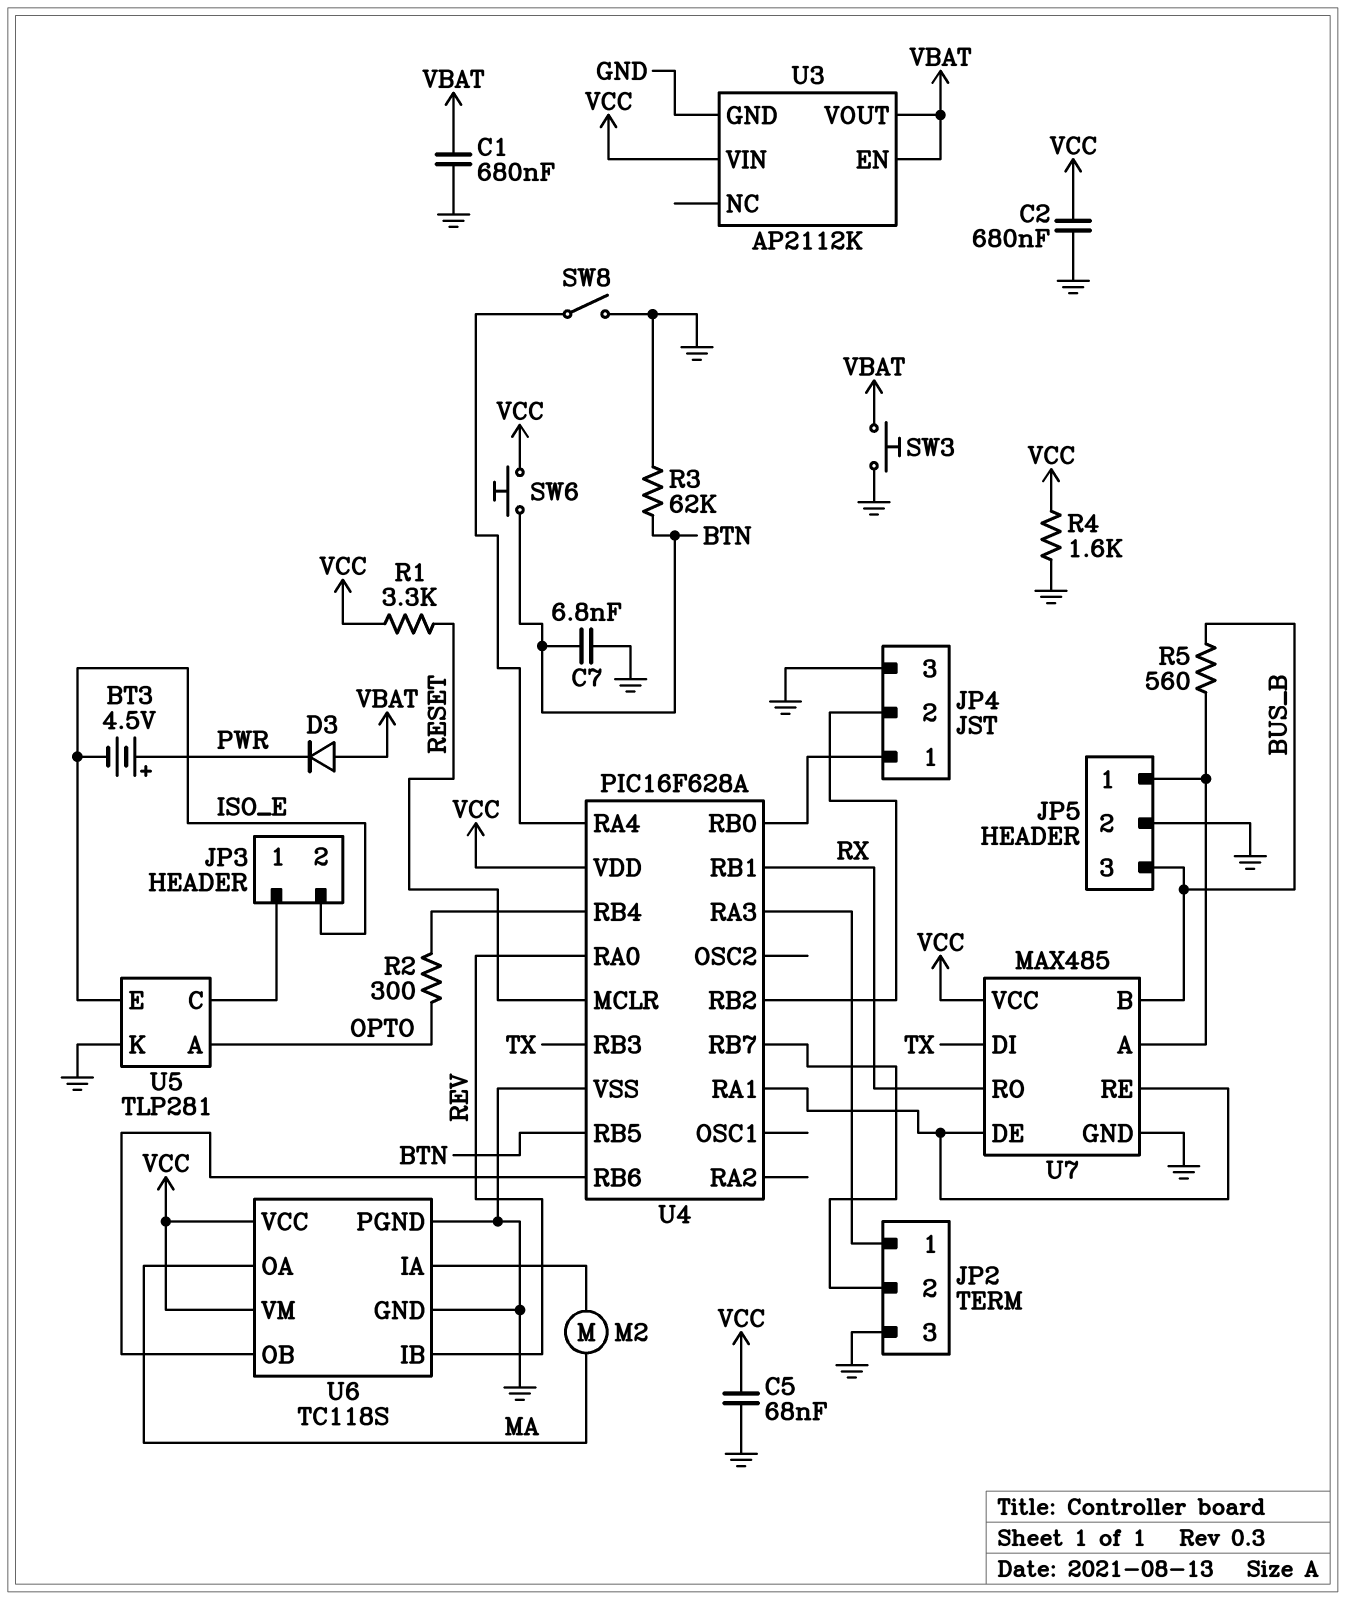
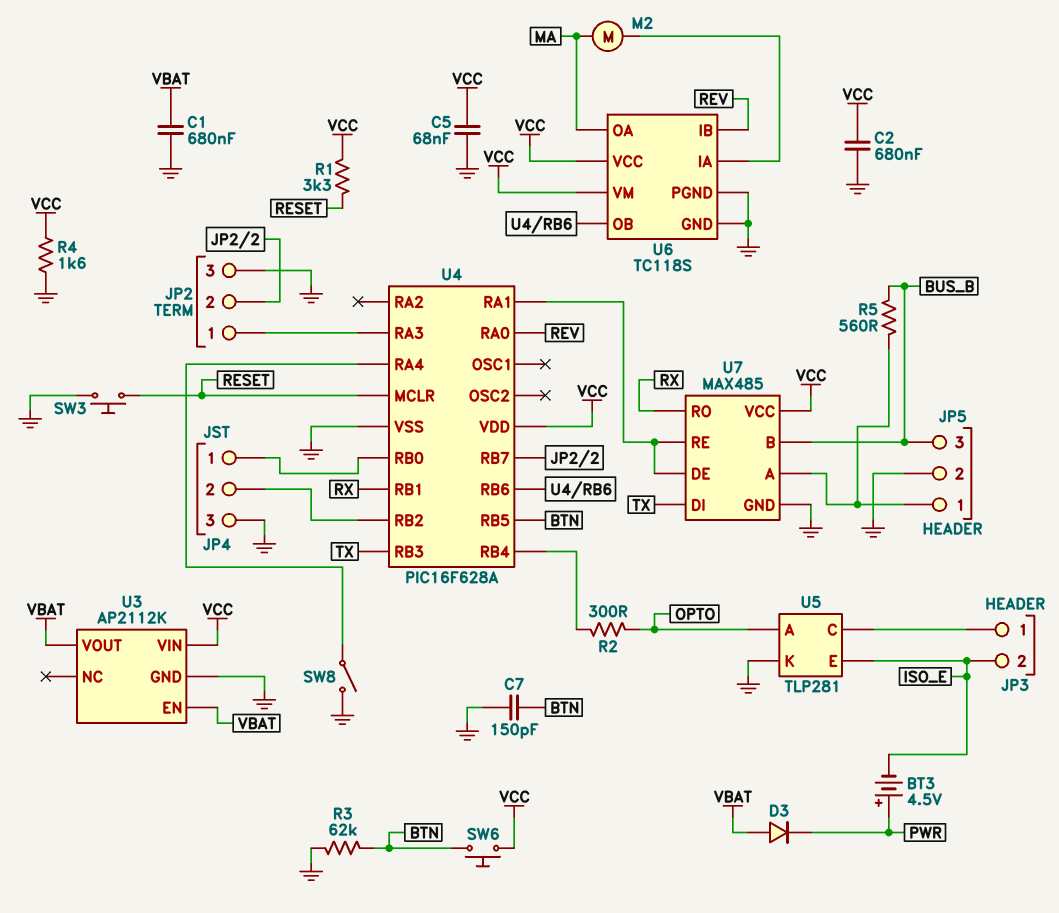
C7: 6.8nF (BTN, GND) -> 150pF (BTN, GND)
SW3: button (GND, VBAT) -> button (GND, RESET)

